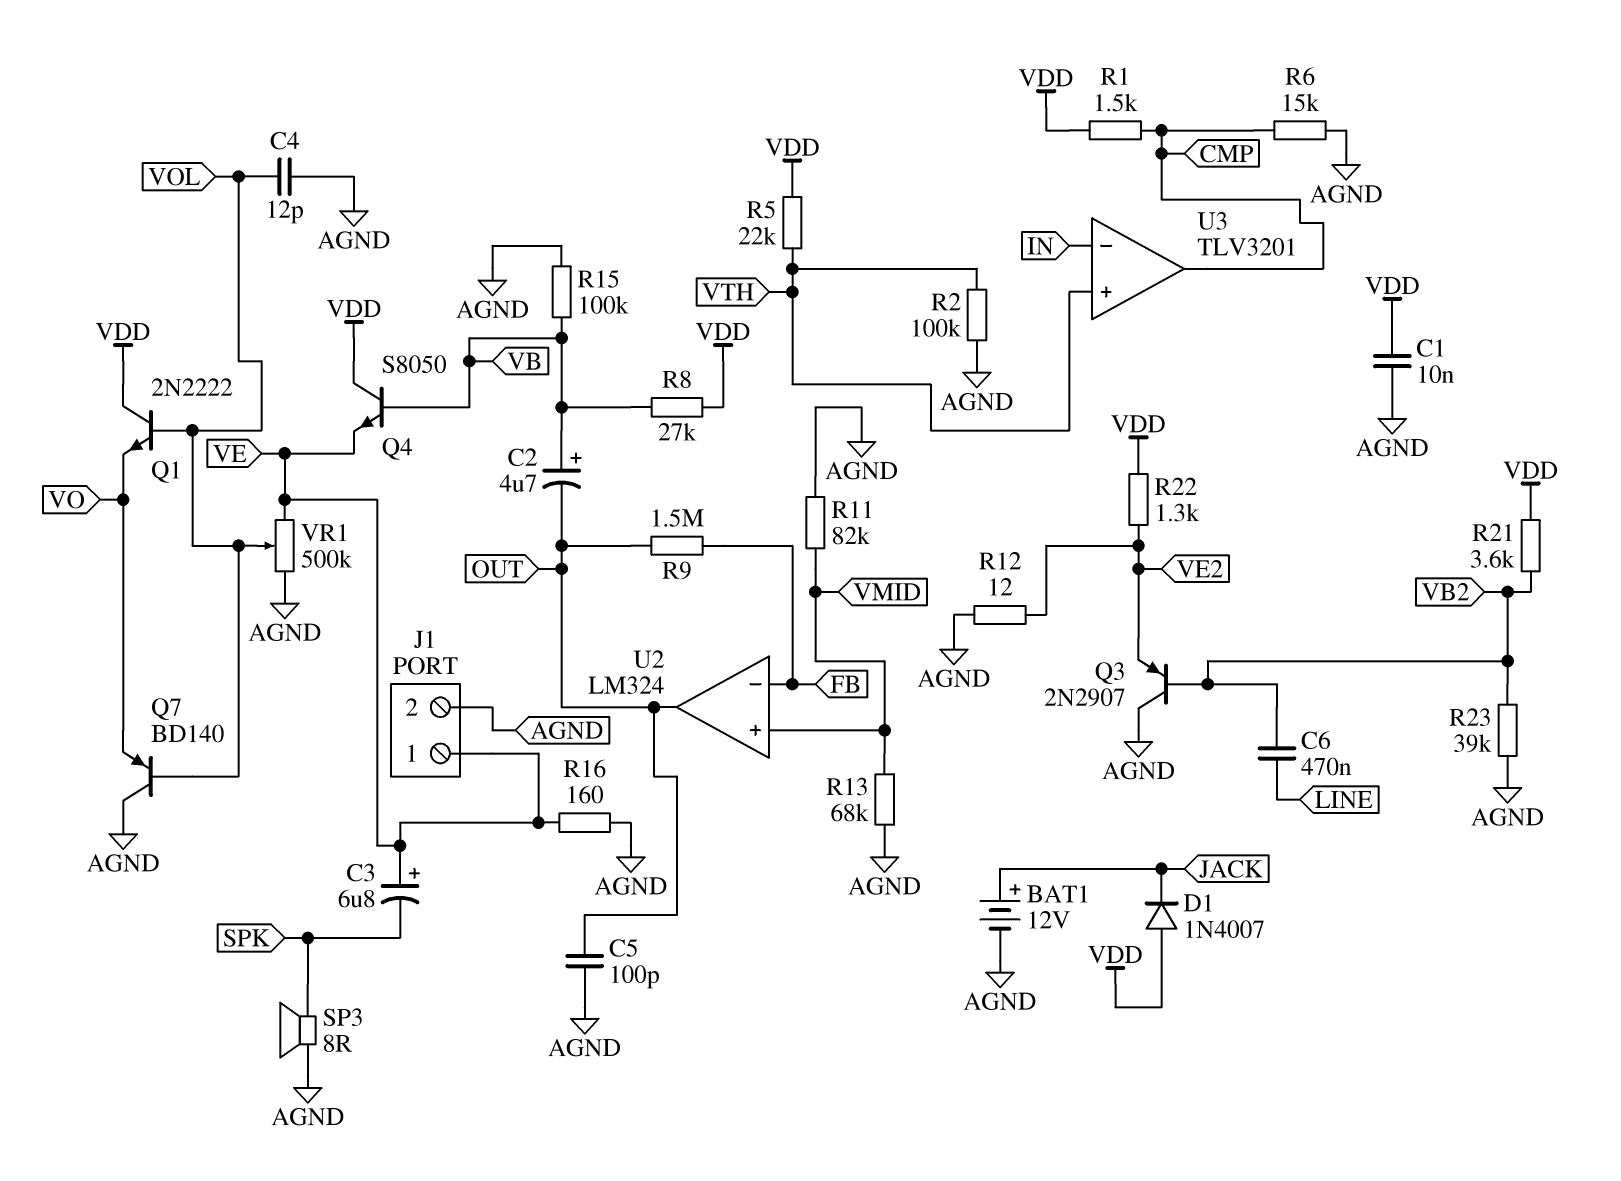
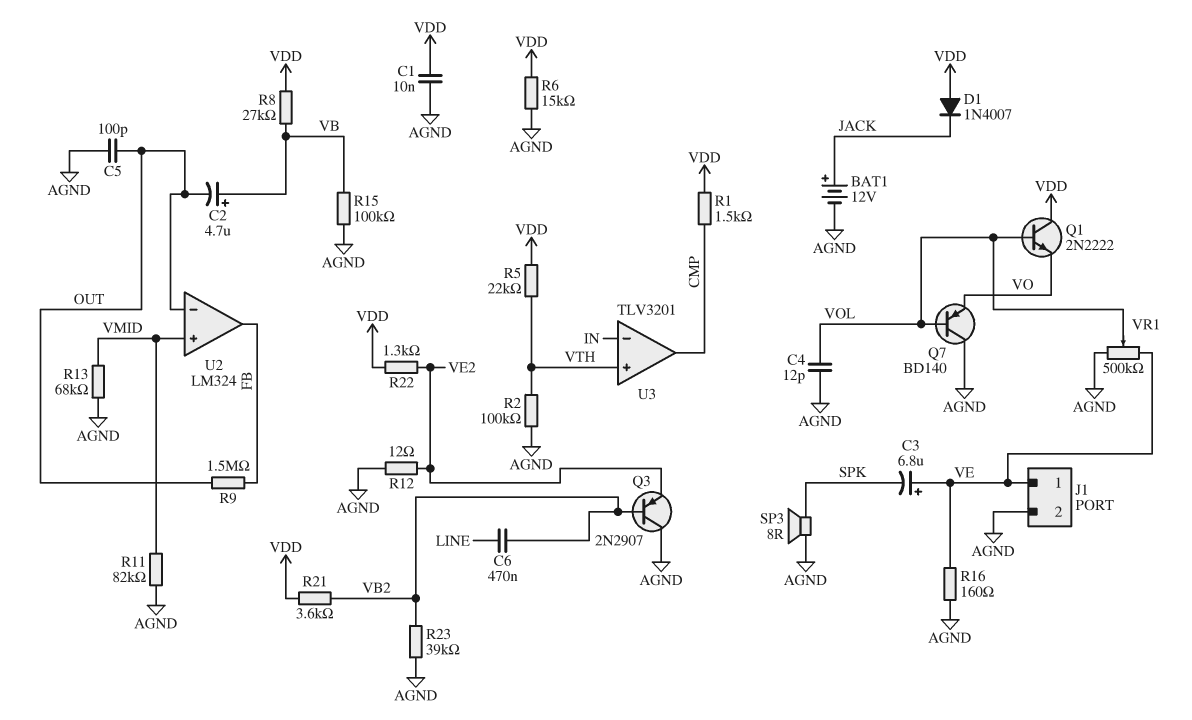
Q4: NPN S8050 (B VB, C VDD, E VE) -> none
R6: 15k (AGND, CMP) -> 15k (AGND, VDD)
U2 pin in-: FB -> OUT
U2 pin out: OUT -> FB

